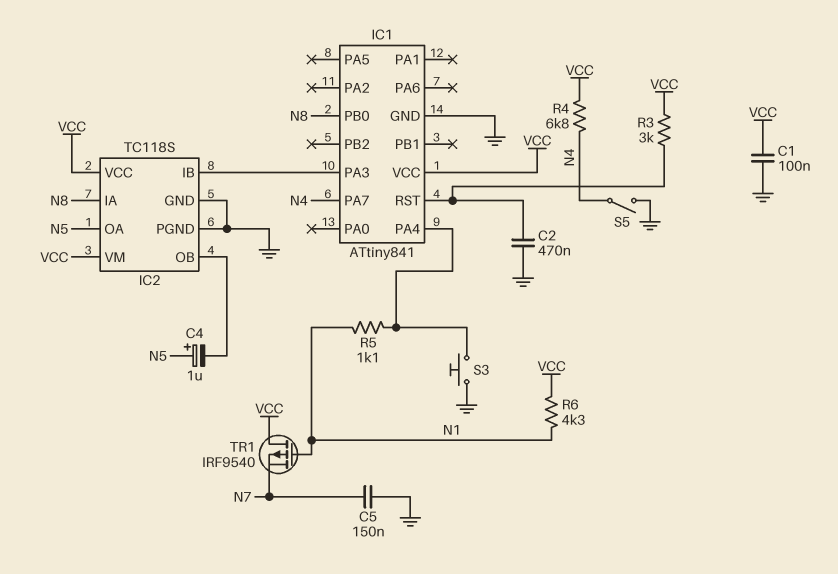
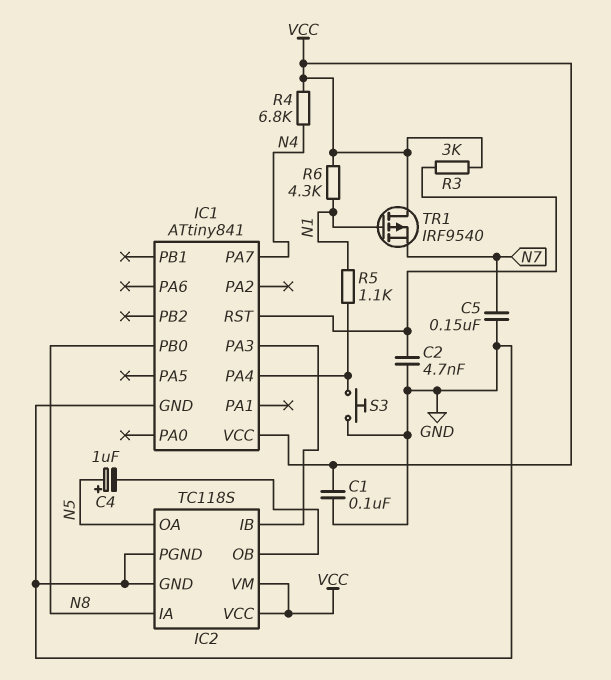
C2: 470nF (GND, IC1/RST) -> 4.7nF (GND, IC1/RST)
S5: switch (GND, N4) -> none

